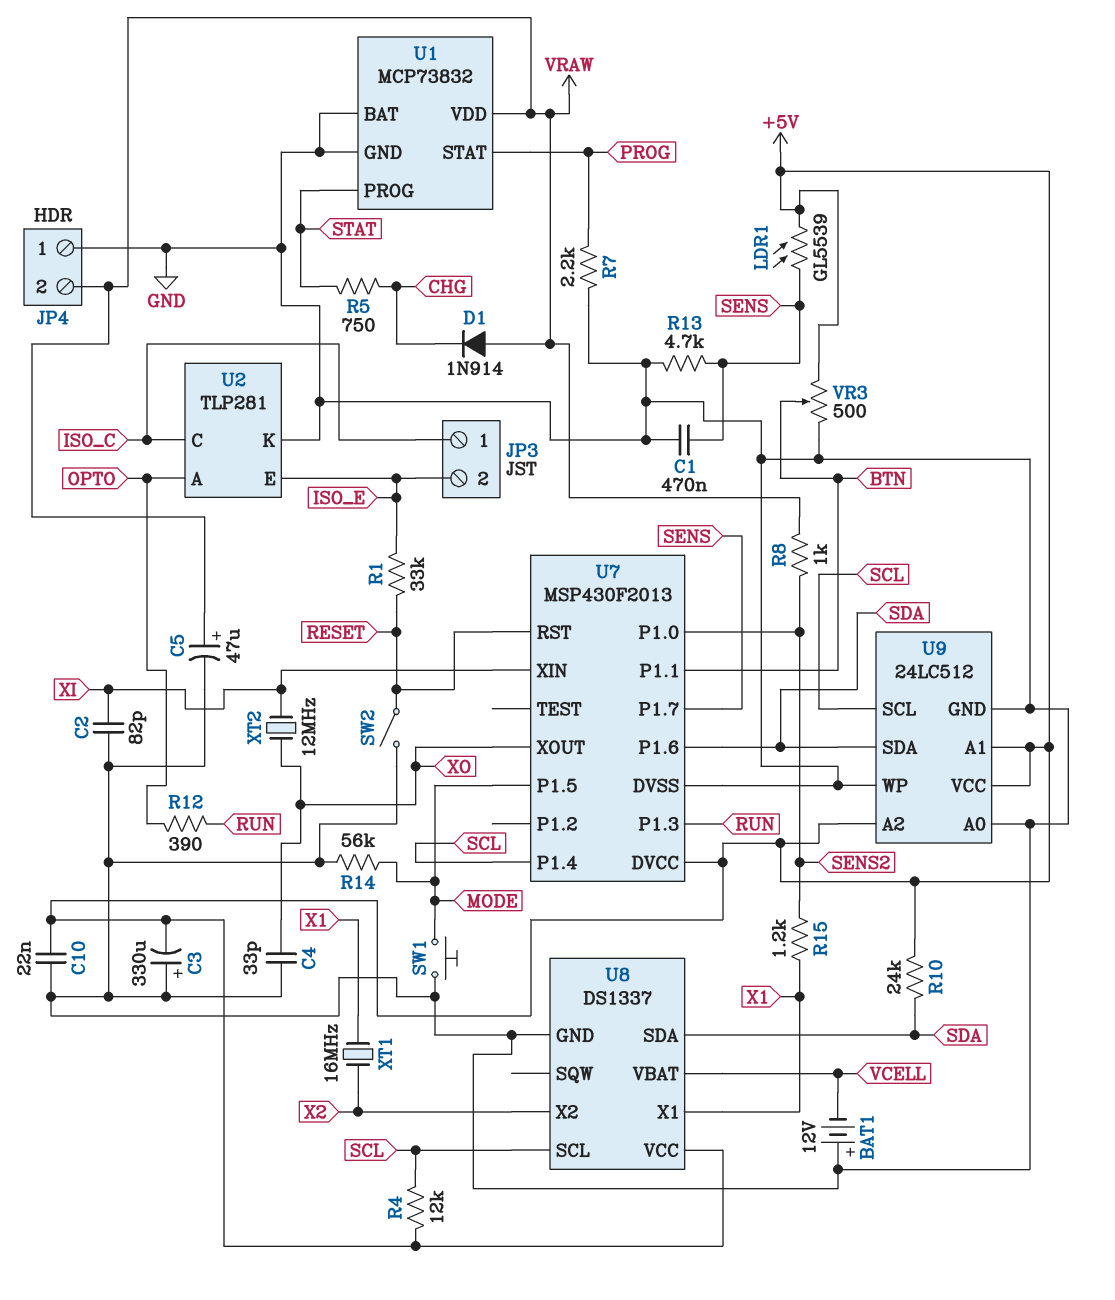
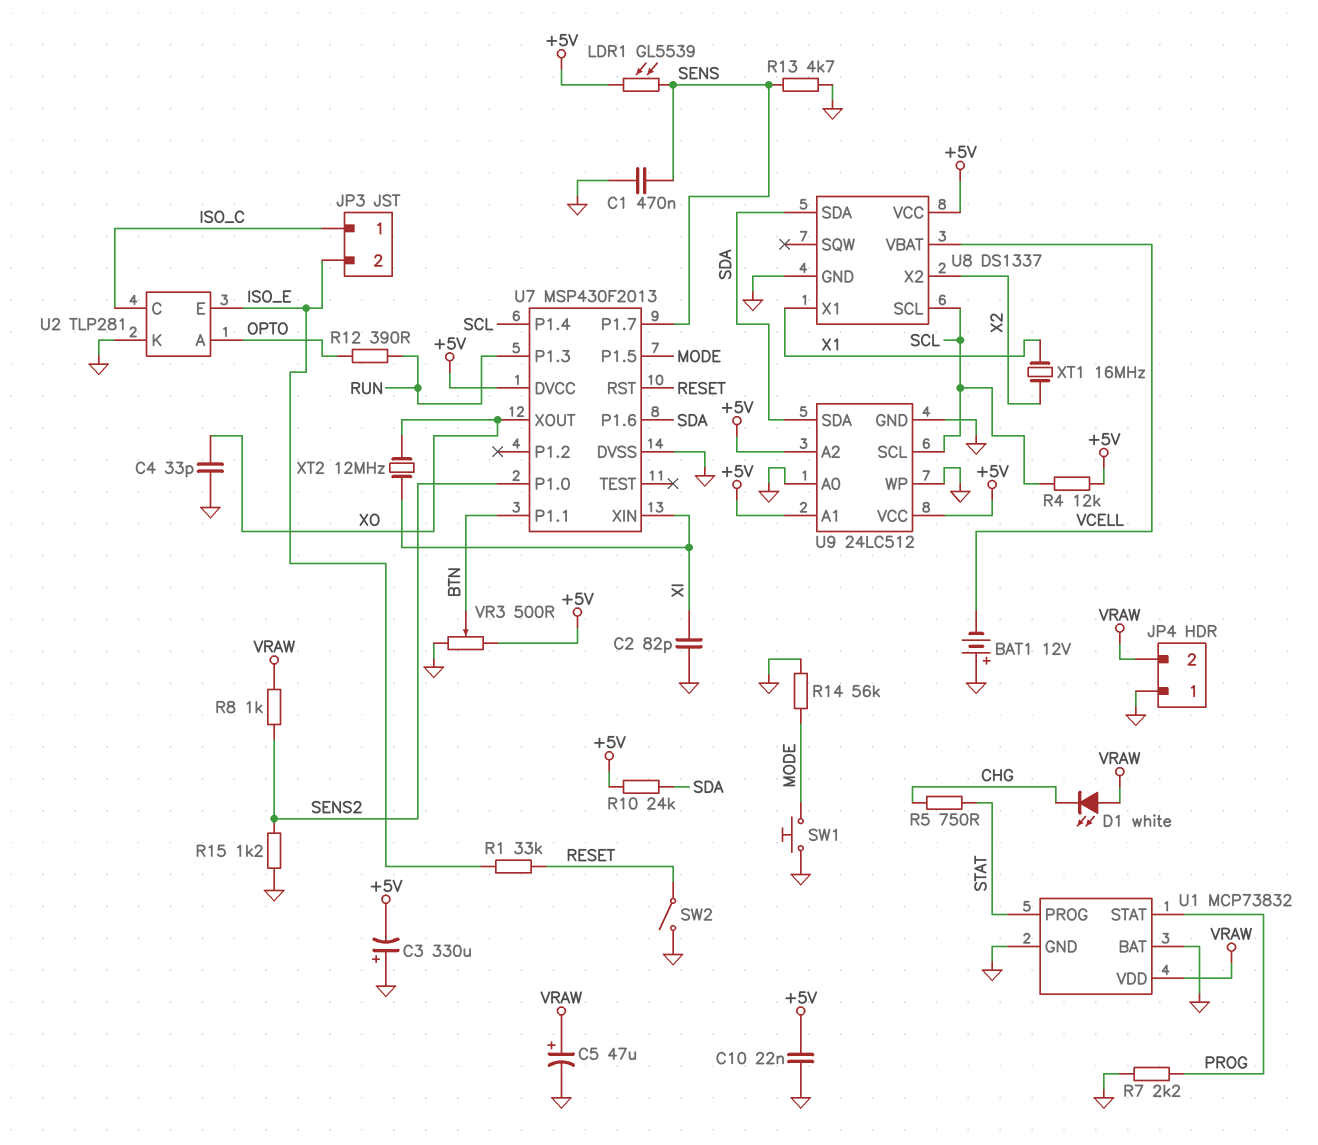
D1: diode 1N914 (A VRAW, K CHG) -> LED white (A VRAW, K CHG)
R15: 1.2k (SENS2, X1) -> 1.2k (GND, SENS2)

